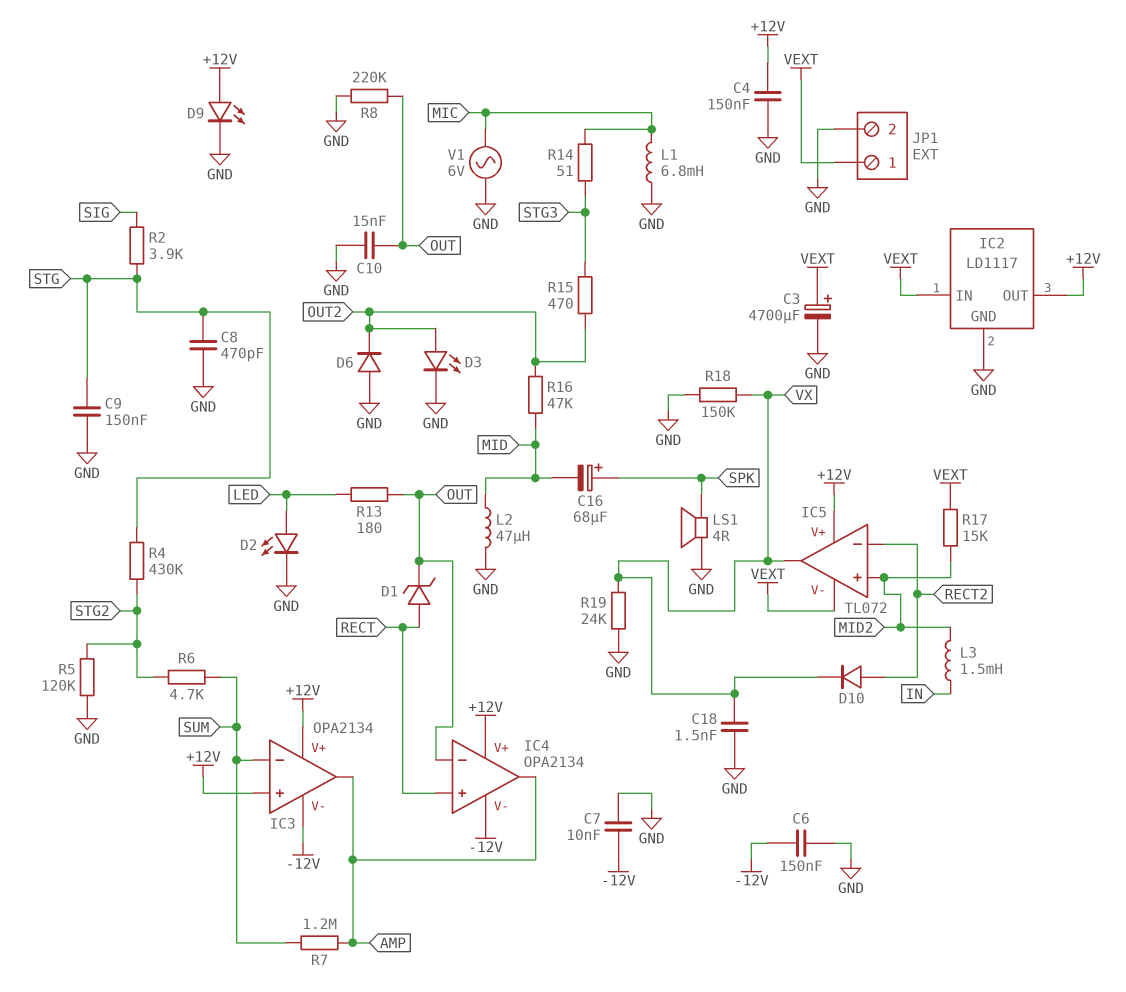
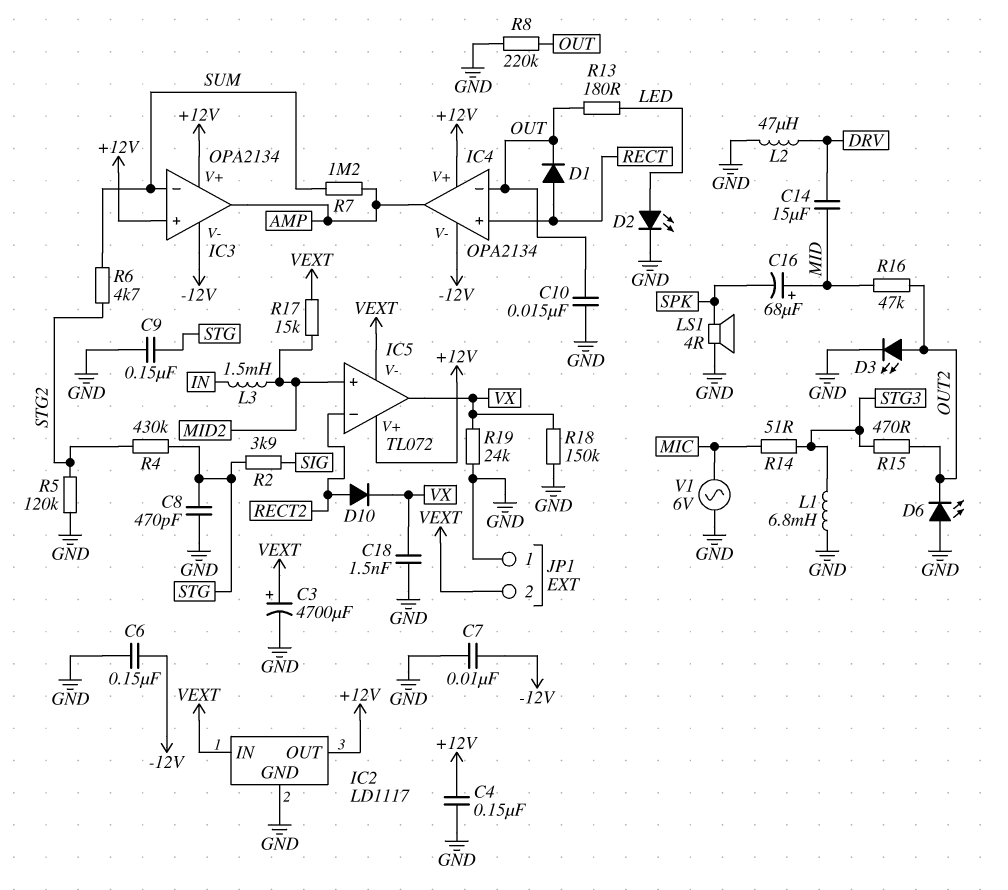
C14: none -> 15uF (DRV, MID)
C16: 68uF (plus SPK, minus MID) -> 68uF (plus MID, minus SPK)
D1: zener (A RECT, K OUT) -> diode (A RECT, K OUT)
D6: diode (A GND, K OUT2) -> LED (A GND, K OUT2)
D9: LED (A +12V, K GND) -> none
JP1 pin 1: VEXT -> GND
JP1 pin 2: GND -> VEXT
L1: 6.8mH (GND, MIC) -> 6.8mH (GND, STG3)
L2: 47uH (GND, MID) -> 47uH (DRV, GND)

